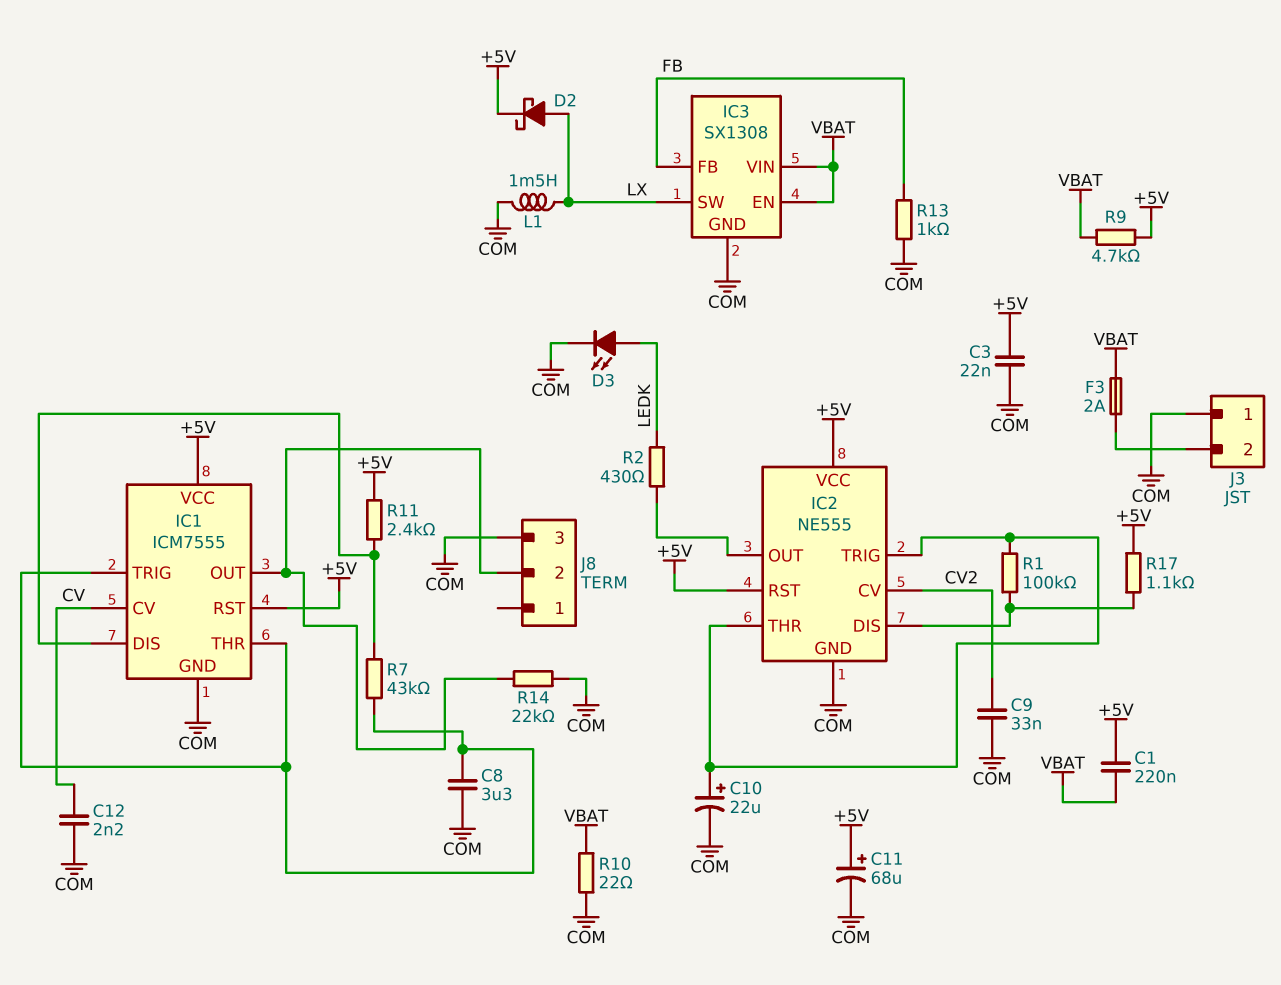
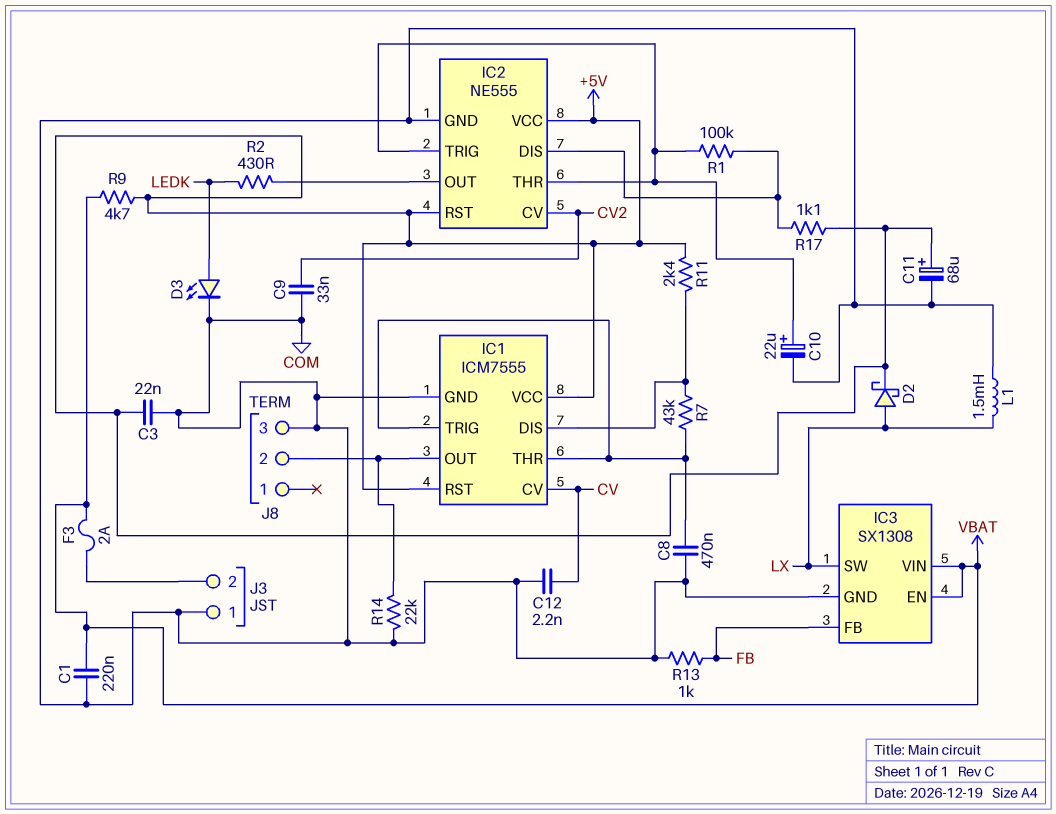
C1: 220nF (+5V, VBAT) -> 220nF (COM, VBAT)
C8: 3.3uF (COM, IC1/THR) -> 470nF (COM, IC1/THR)
R10: 22 (COM, VBAT) -> none

